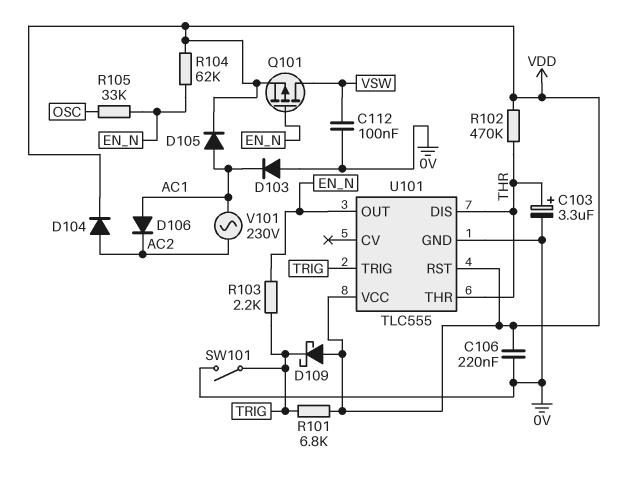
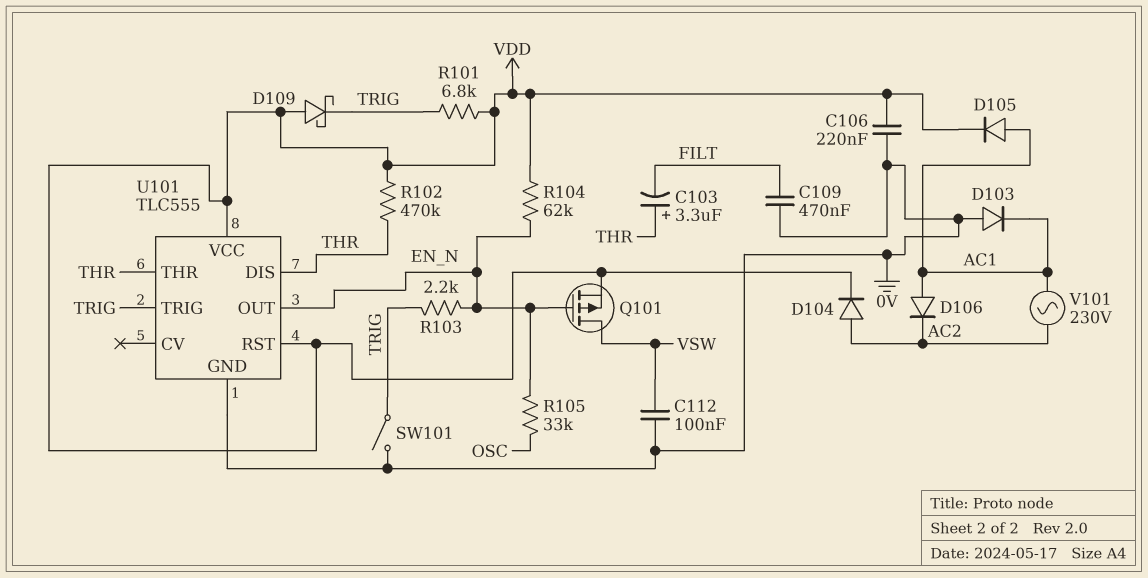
C103: 3.3uF (plus THR, minus 0V) -> 3.3uF (plus THR, minus FILT)
C109: none -> 470nF (0V, FILT)

